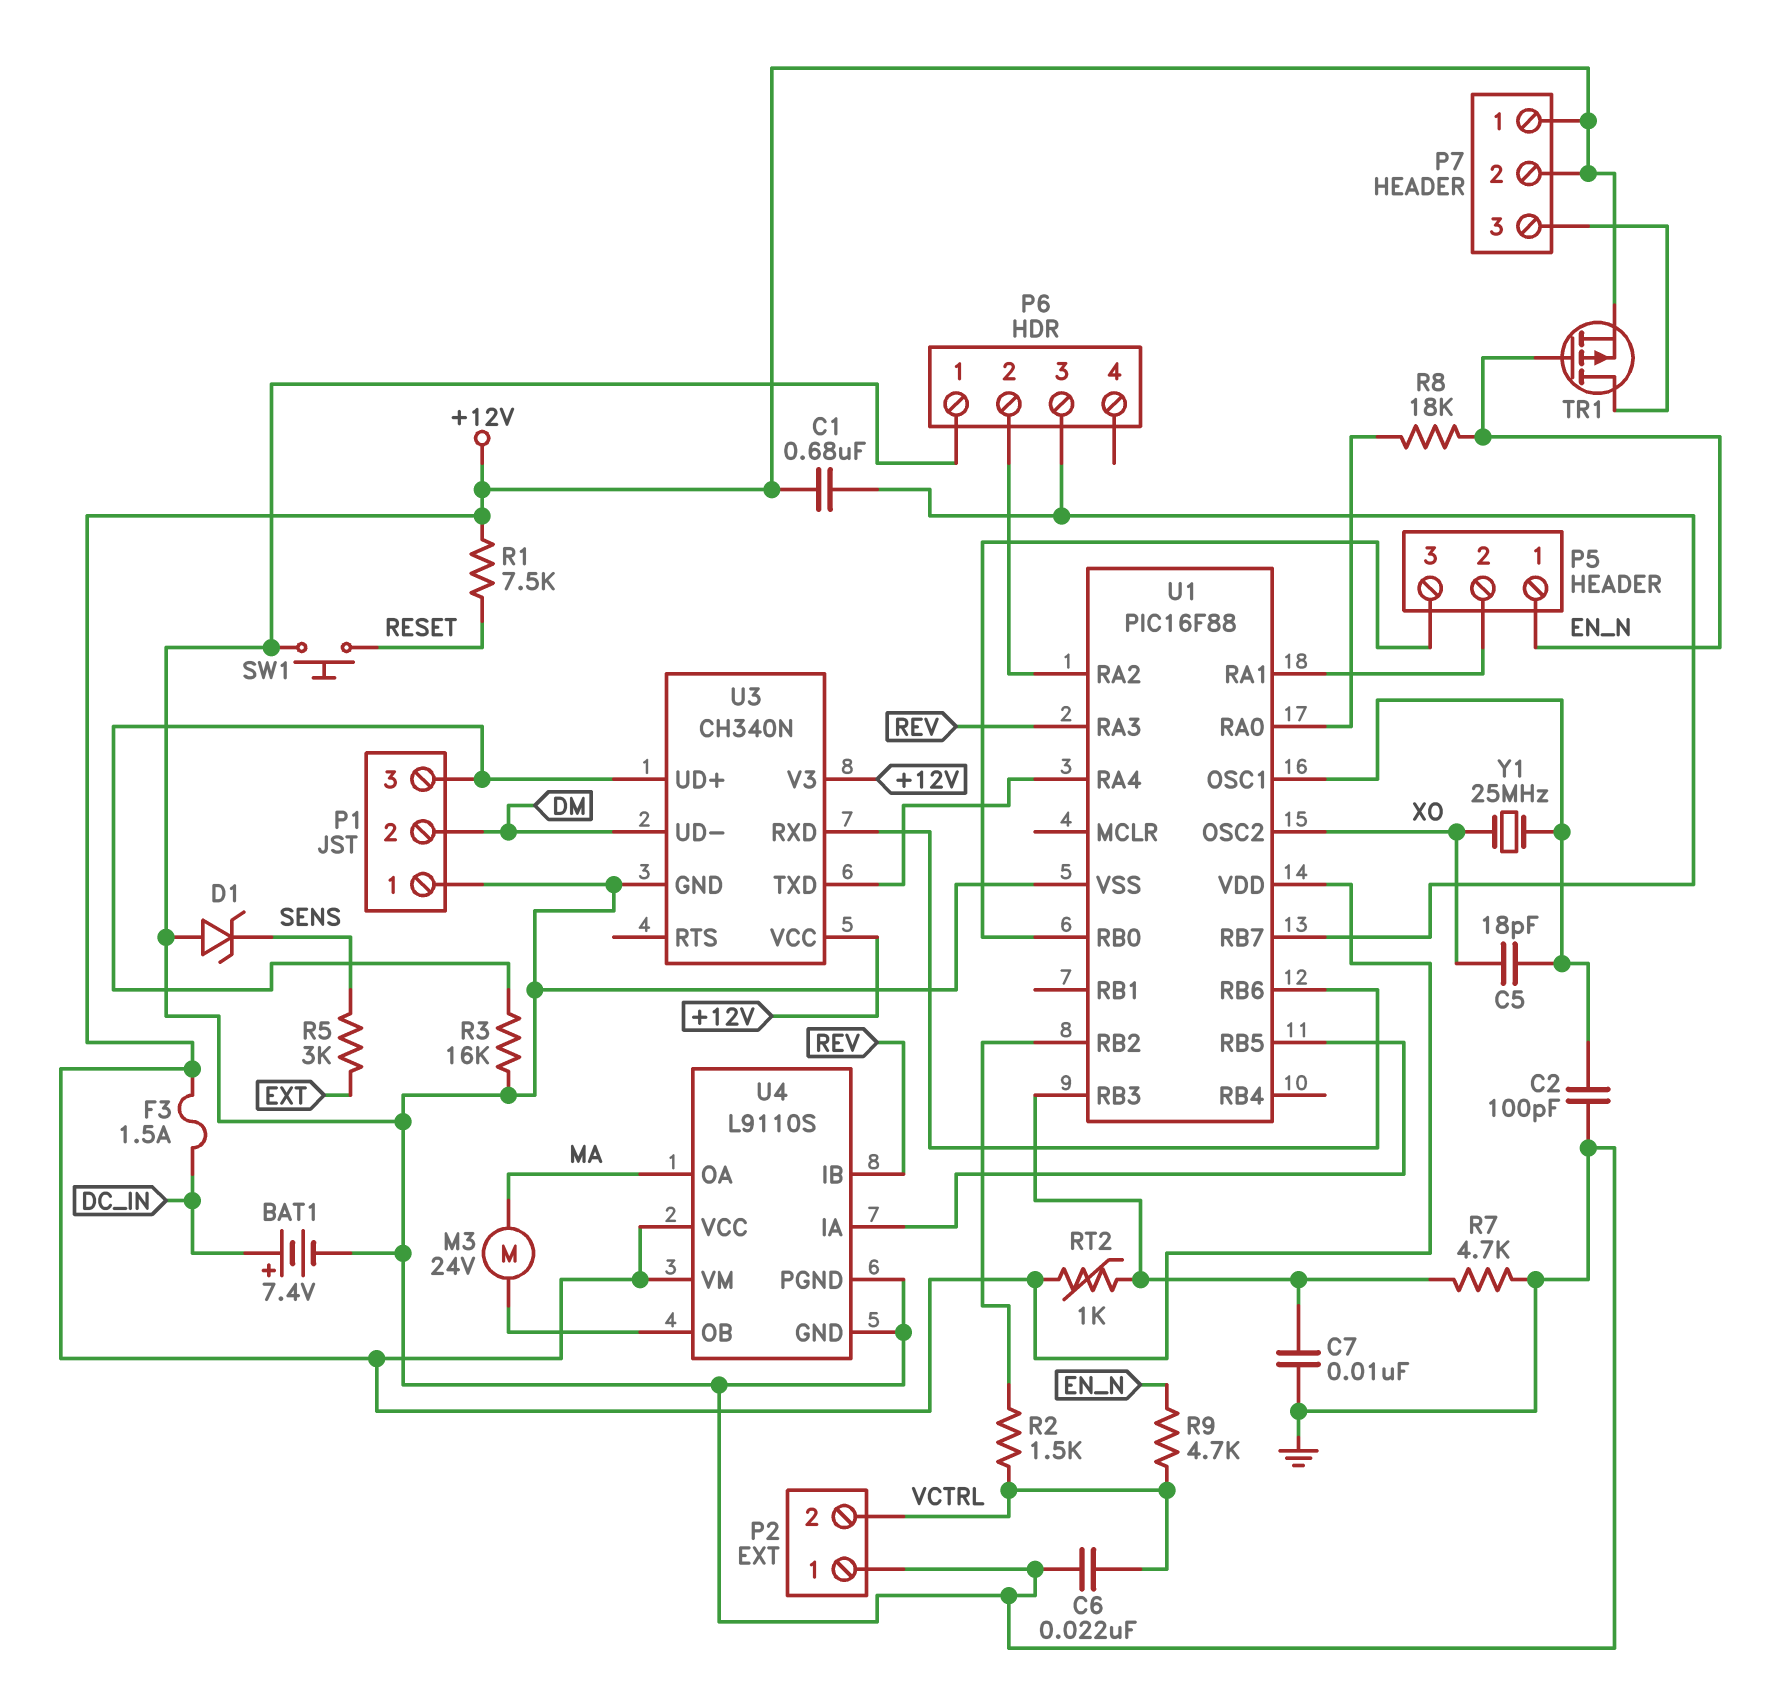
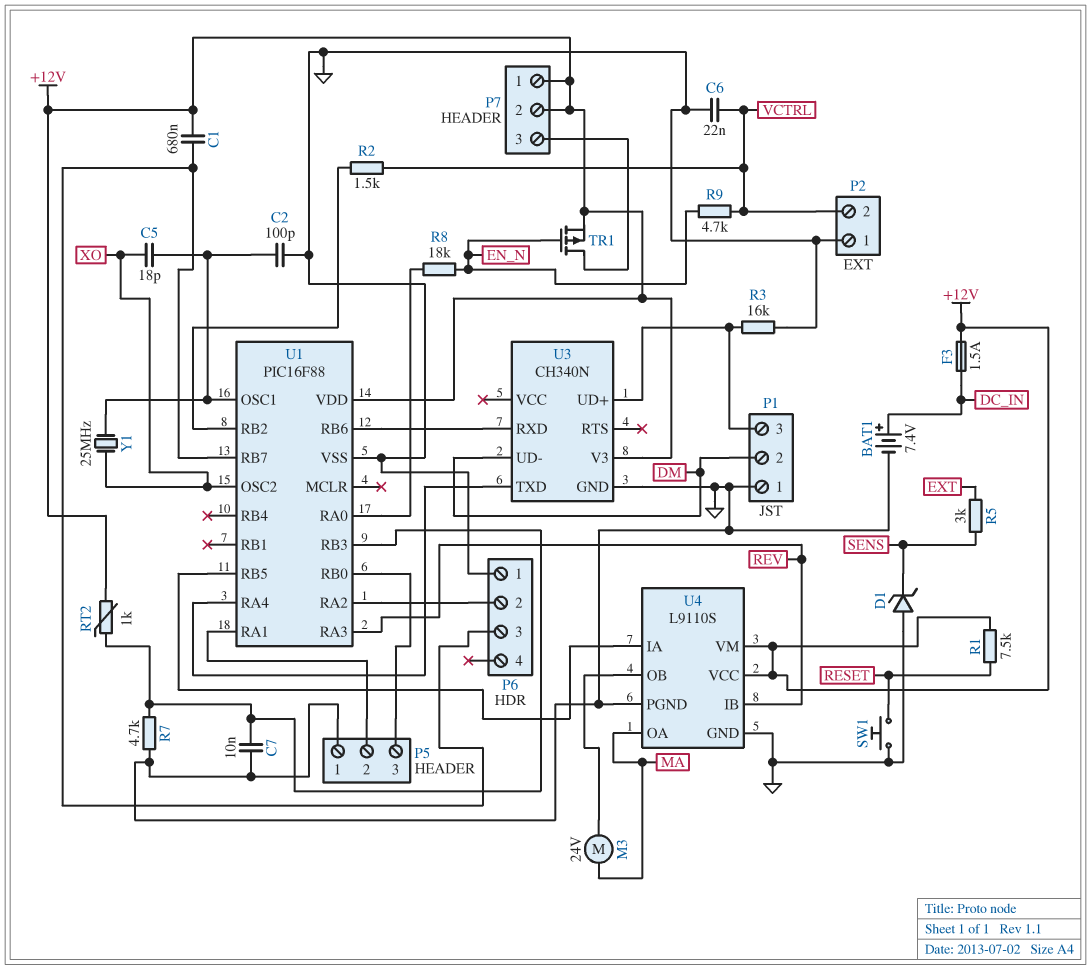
P5 pin 1: EN_N -> GND
U3 pin VCC: +12V -> none

